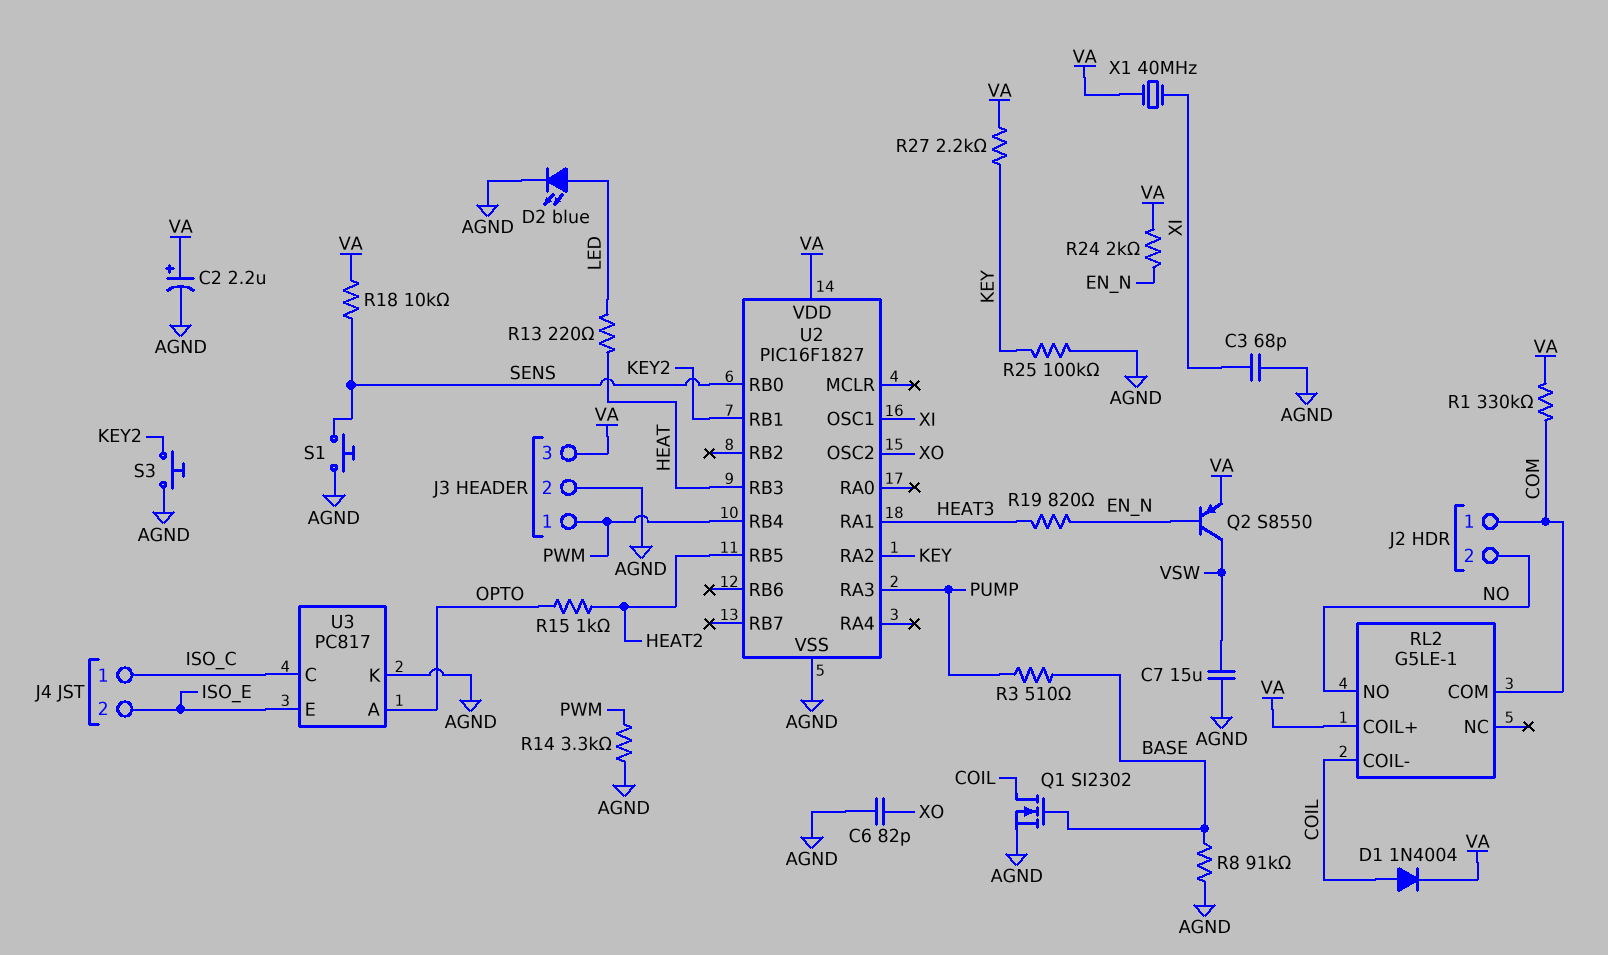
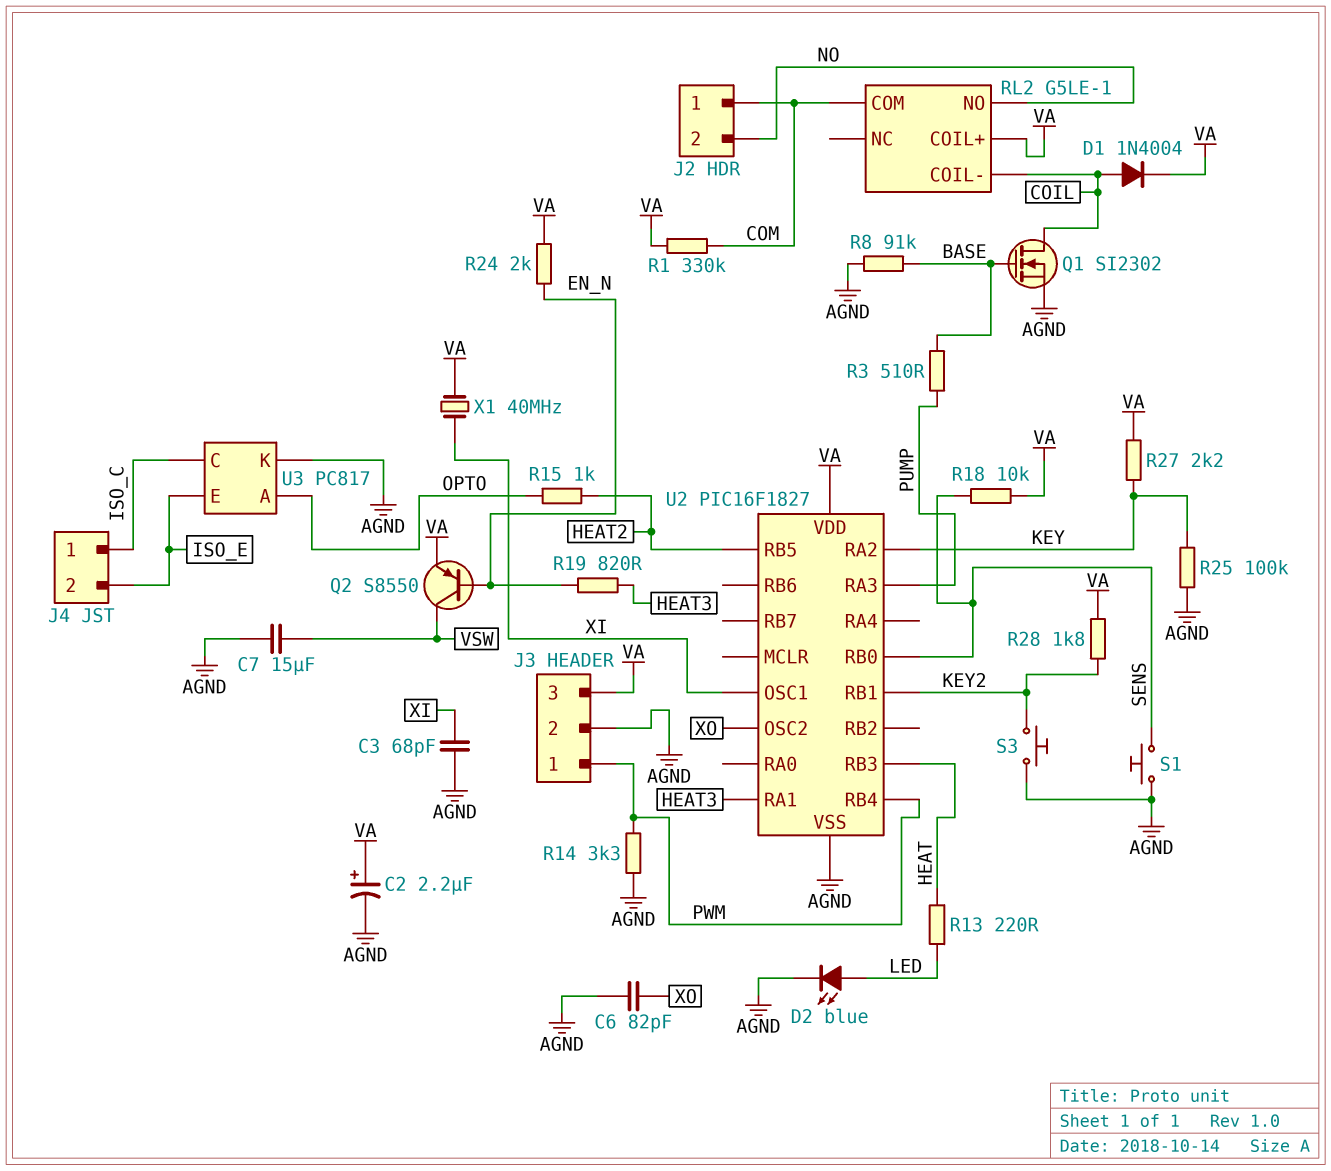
R28: none -> 1.8k (KEY2, VA)

